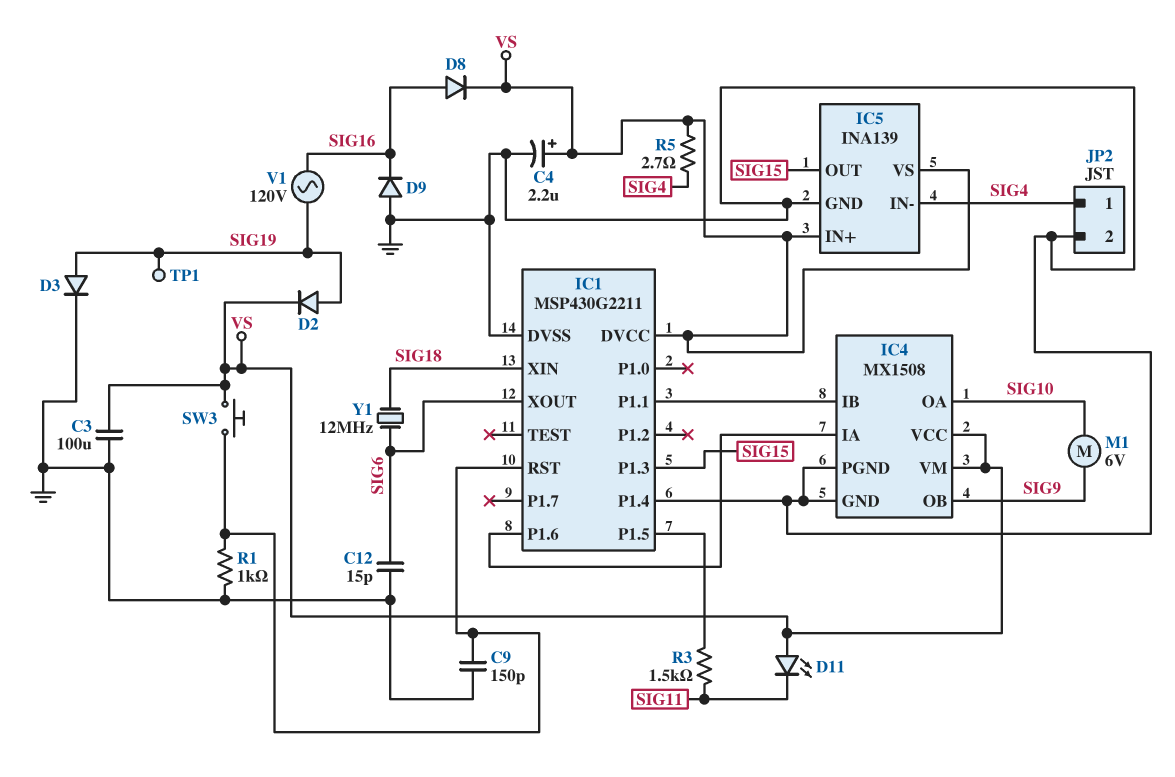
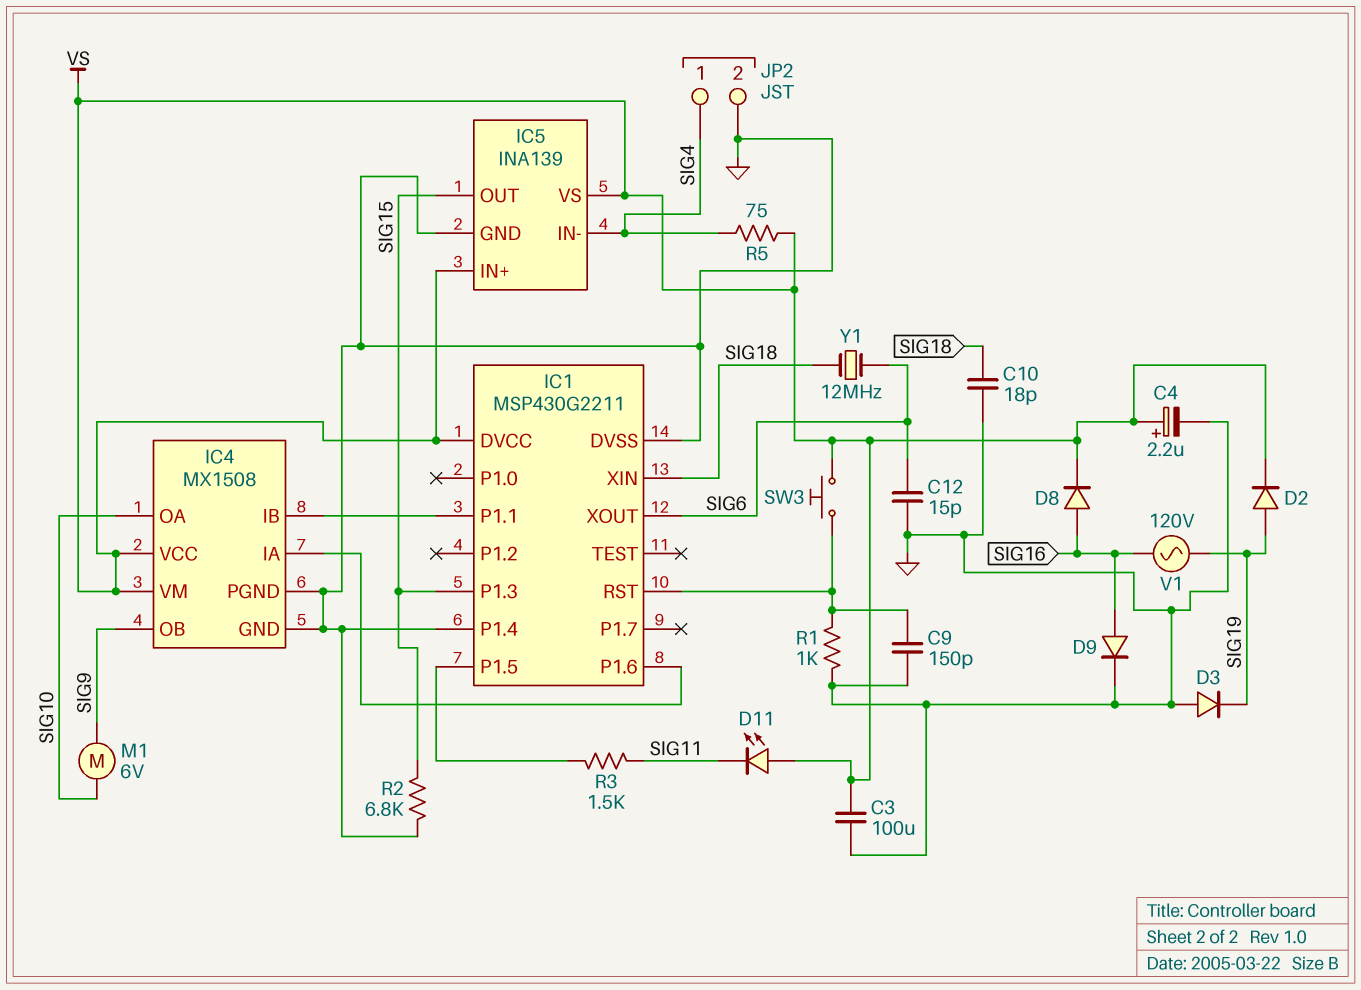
C10: none -> 18pF (GND, SIG18)
D3: diode (A SIG19, K GND) -> diode (A GND, K SIG19)
D9: diode (A GND, K SIG16) -> diode (A SIG16, K GND)
R2: none -> 6.8k (GND, SIG15)
R5: 2.7 (SIG4, VS) -> 75 (SIG4, VS)
TP1: test point (SIG19) -> none

